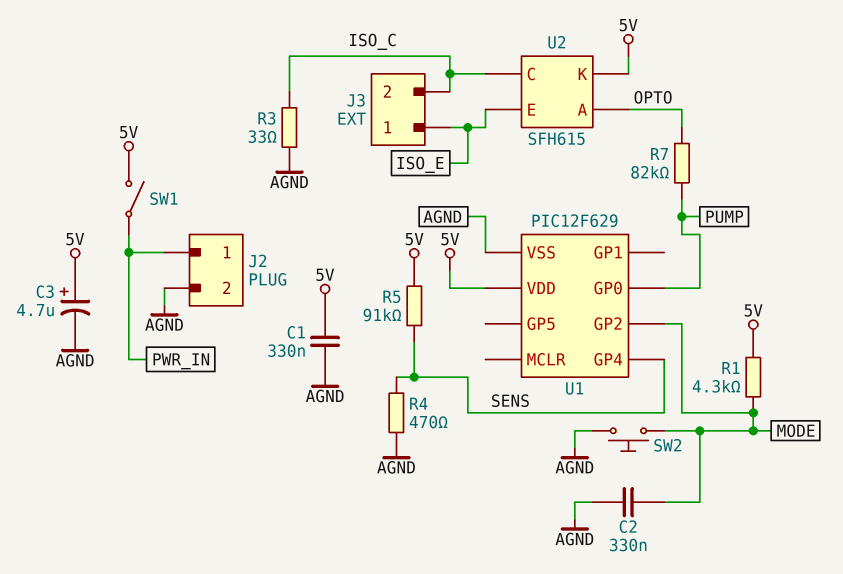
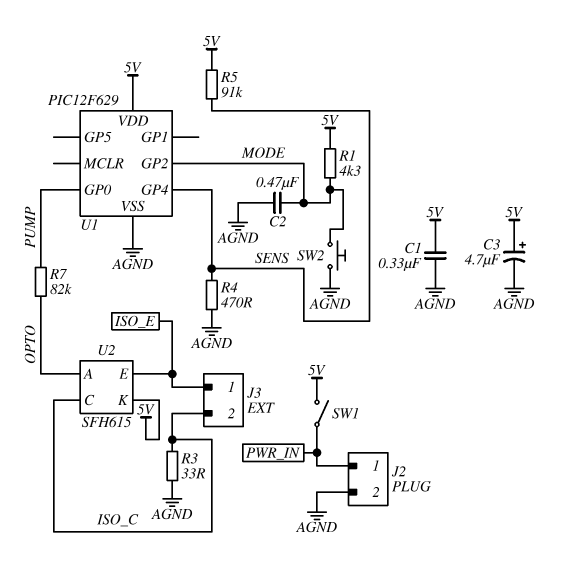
C2: 330nF (AGND, MODE) -> 470nF (AGND, MODE)

